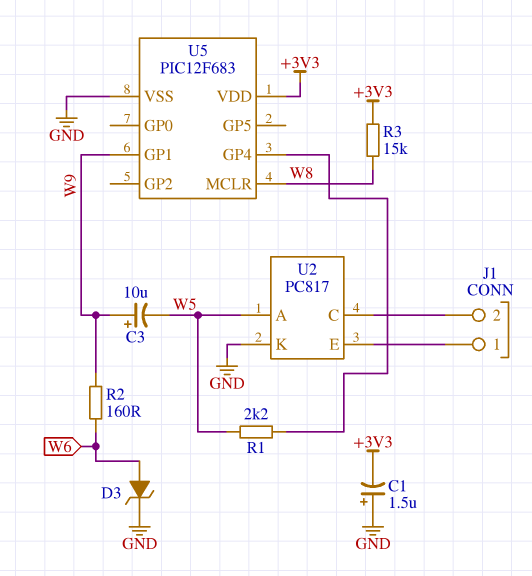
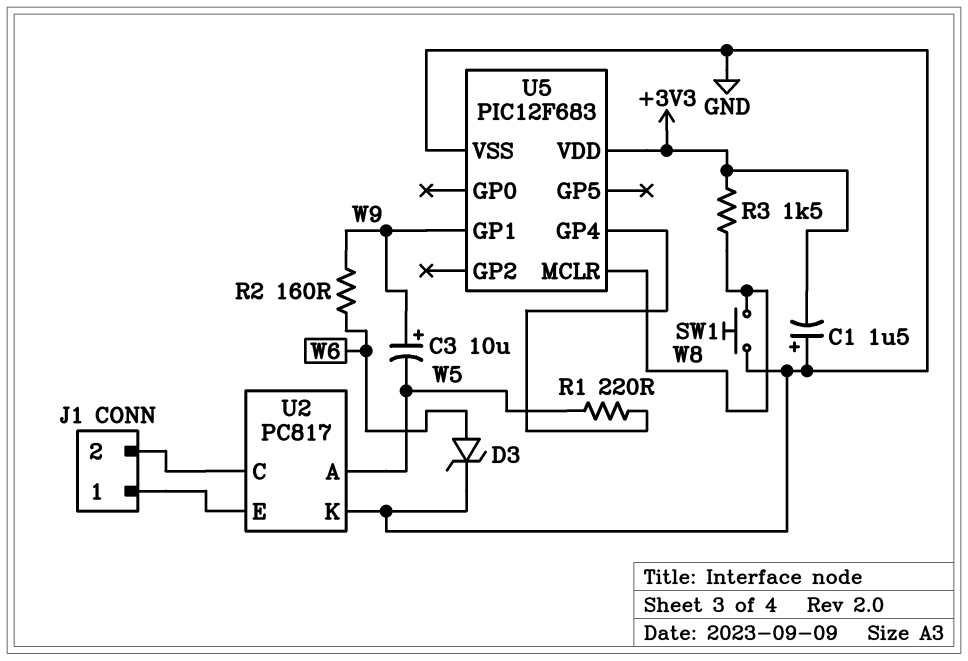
R1: 2.2k (U5/GP4, W5) -> 220 (U5/GP4, W5)
R3: 15k (+3V3, W8) -> 1.5k (+3V3, W8)
SW1: none -> button (GND, W8)

